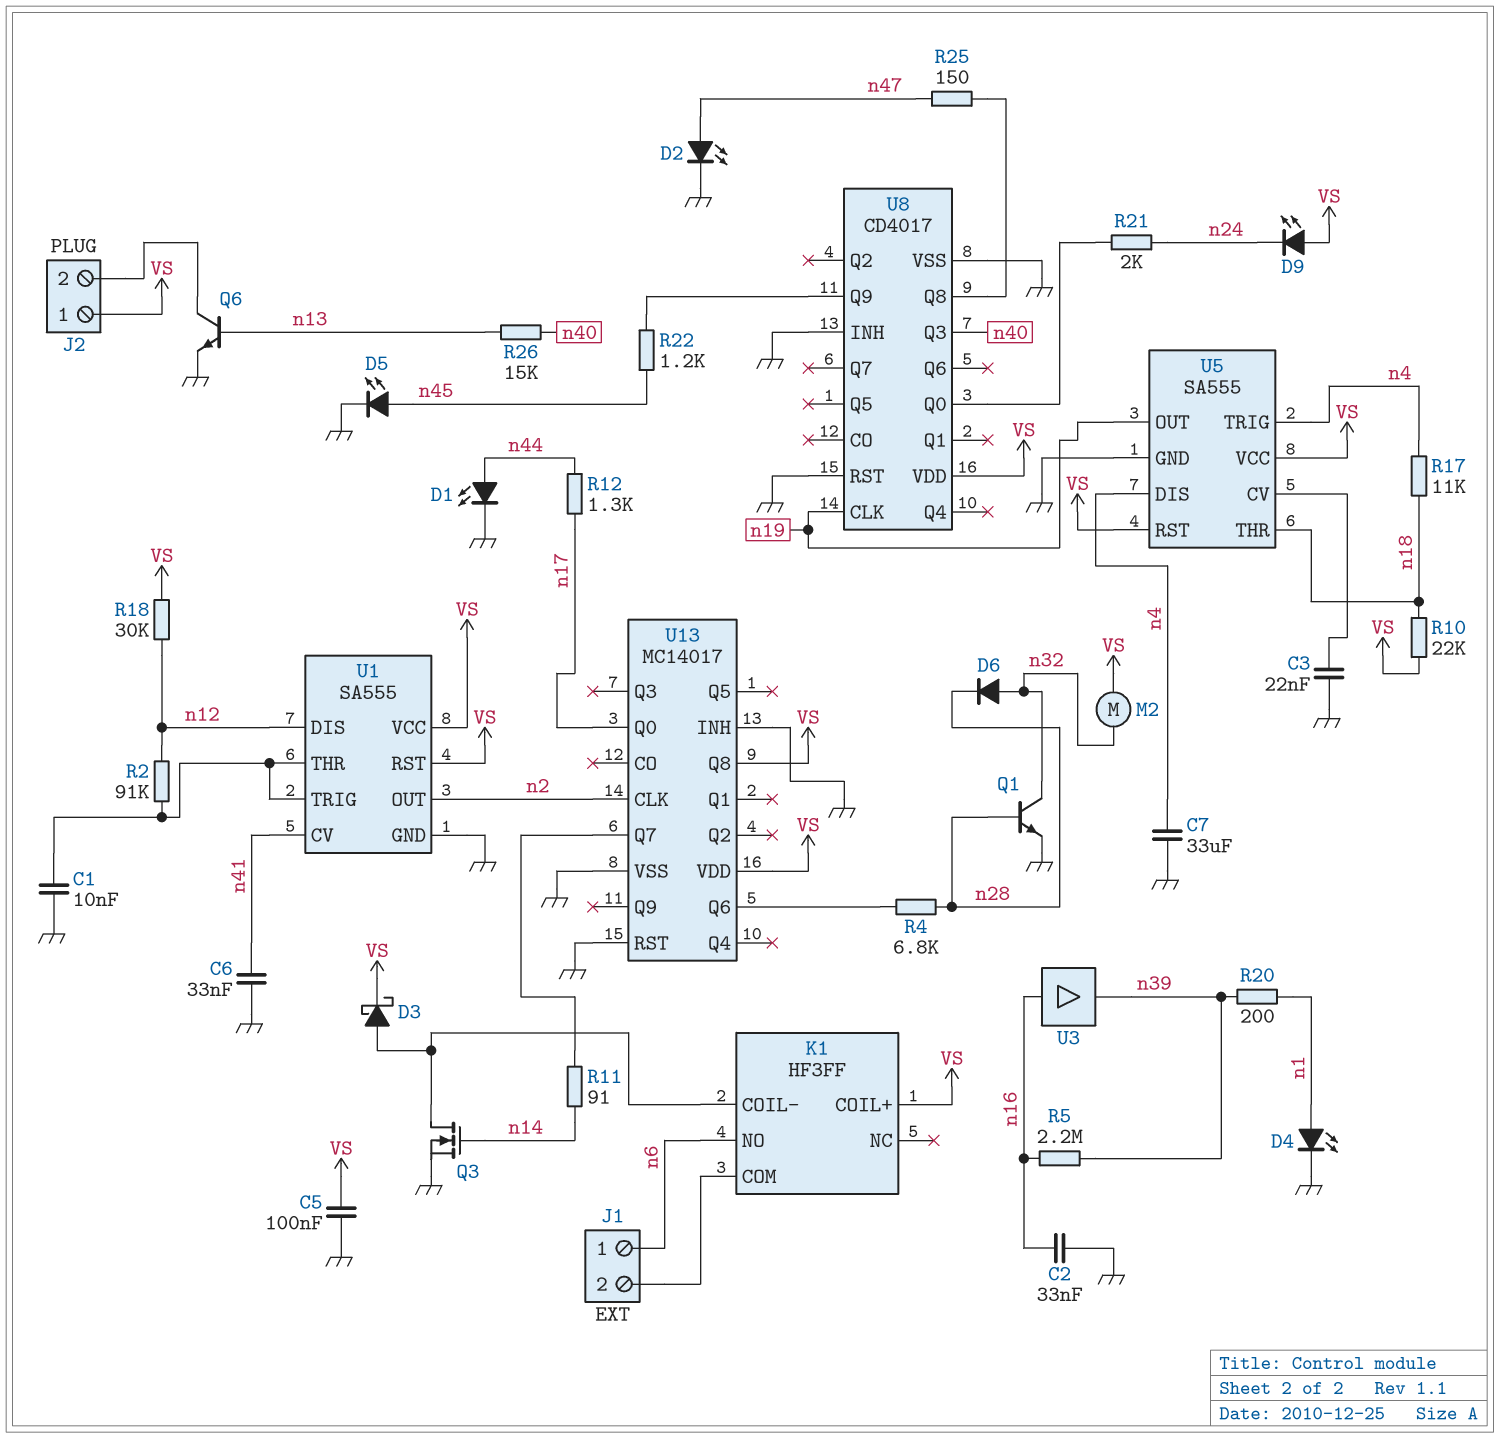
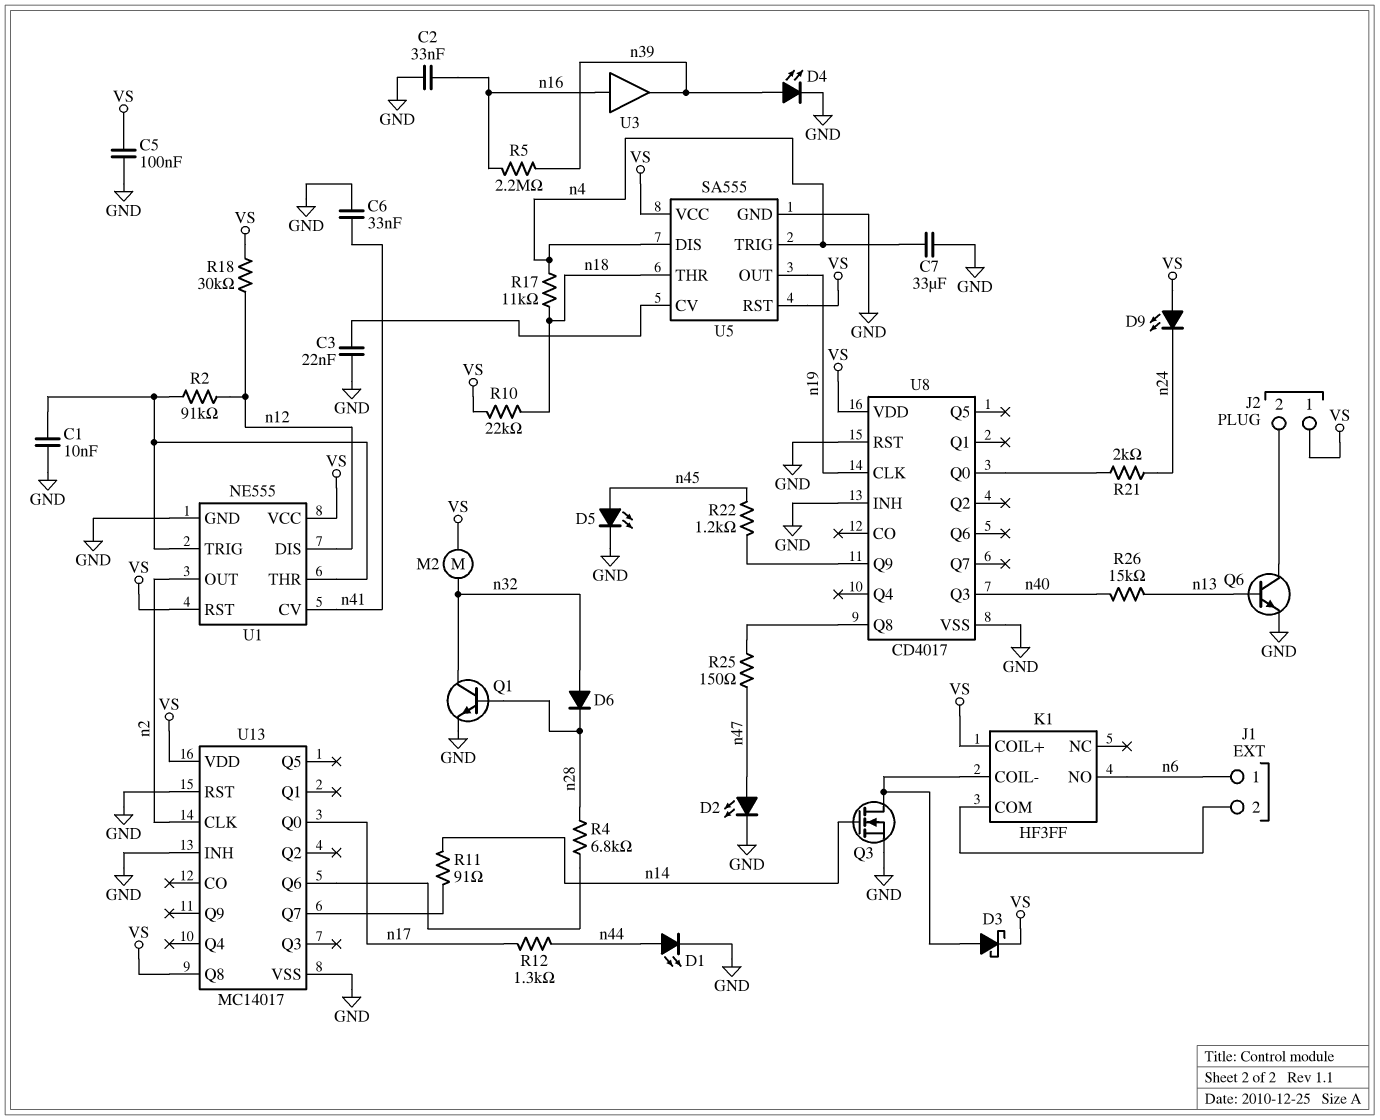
D4: LED (A n1, K GND) -> LED (A n39, K GND)
R20: 200 (n1, n39) -> none
U1: SA555 -> NE555

